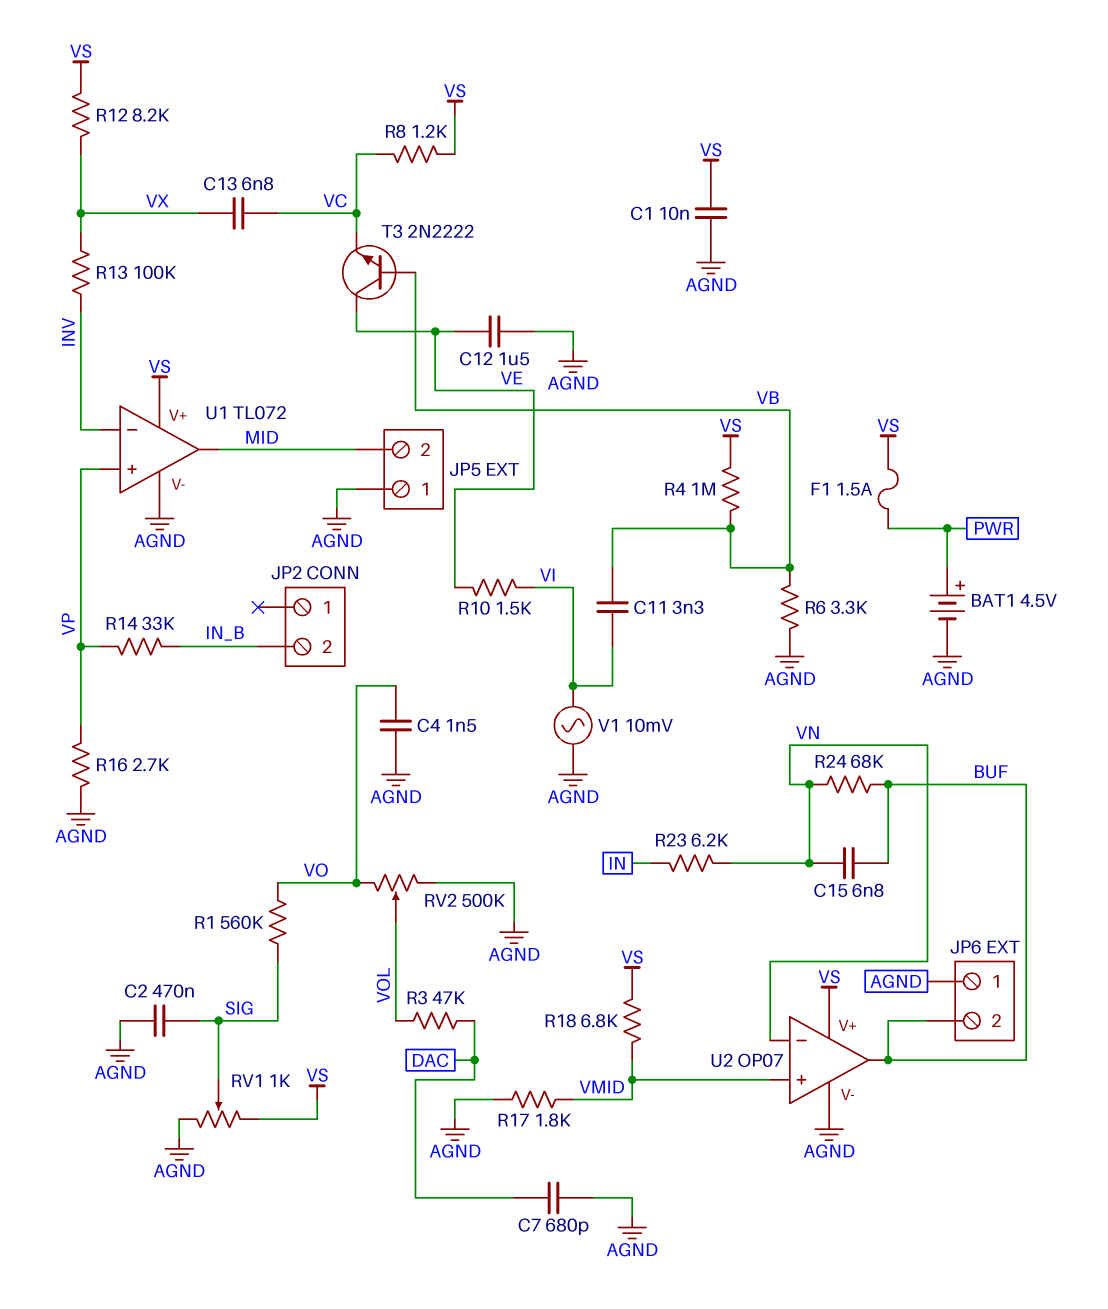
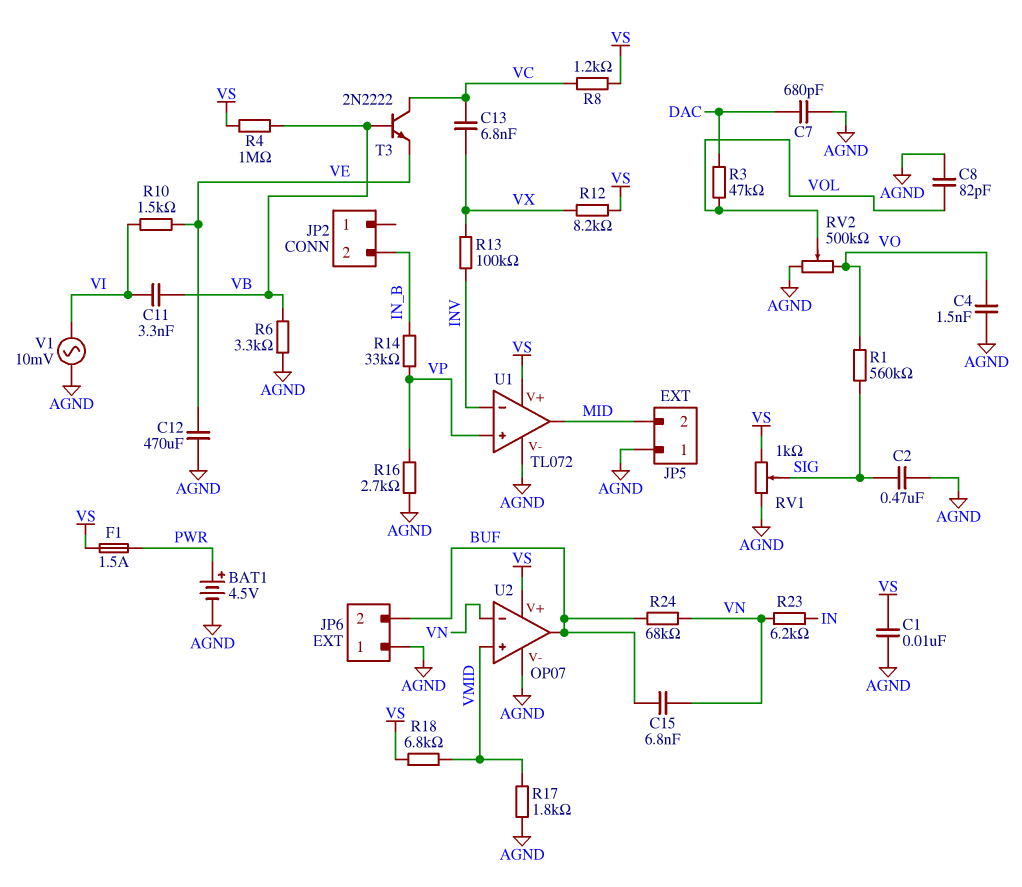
C8: none -> 82pF (AGND, VOL)
C12: 1.5uF (AGND, VE) -> 470uF (AGND, VE)
T3: NPN 2N2222 (B VB, C VE, E VC) -> NPN 2N2222 (B VB, C VC, E VE)

